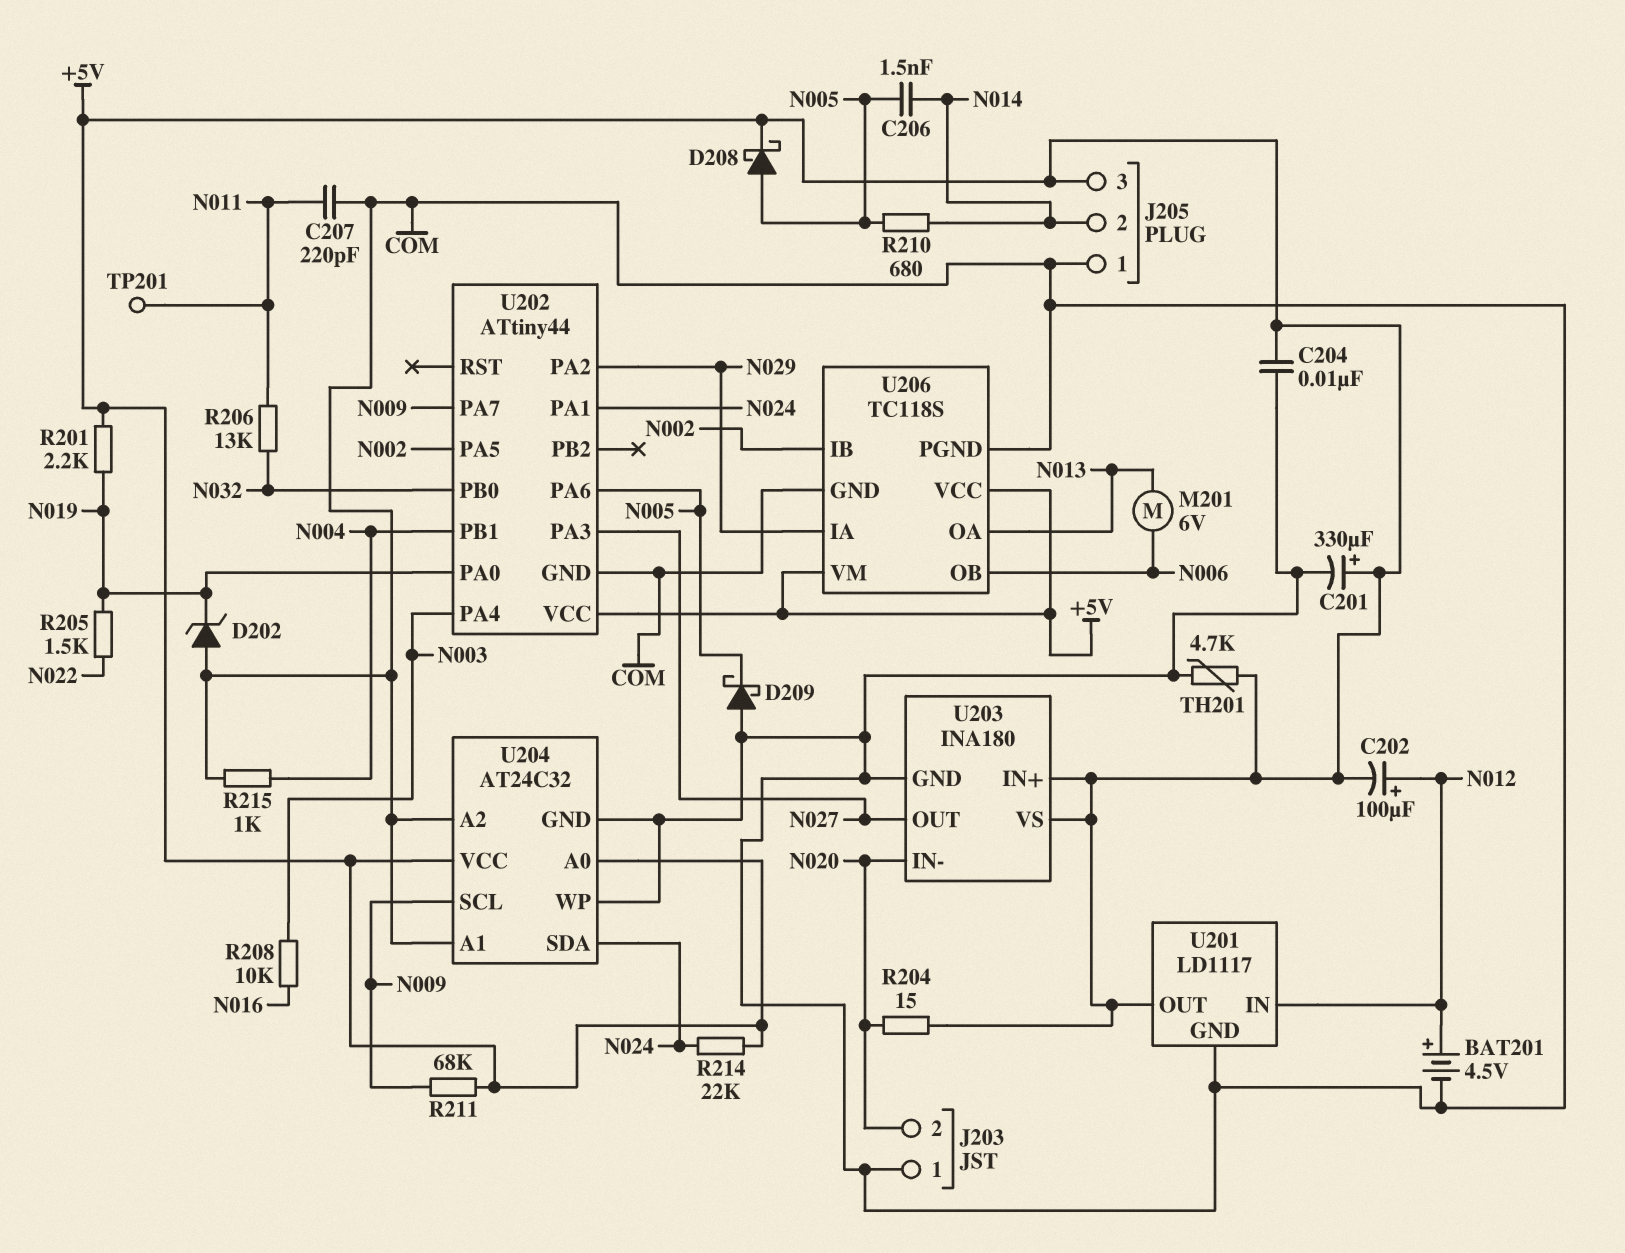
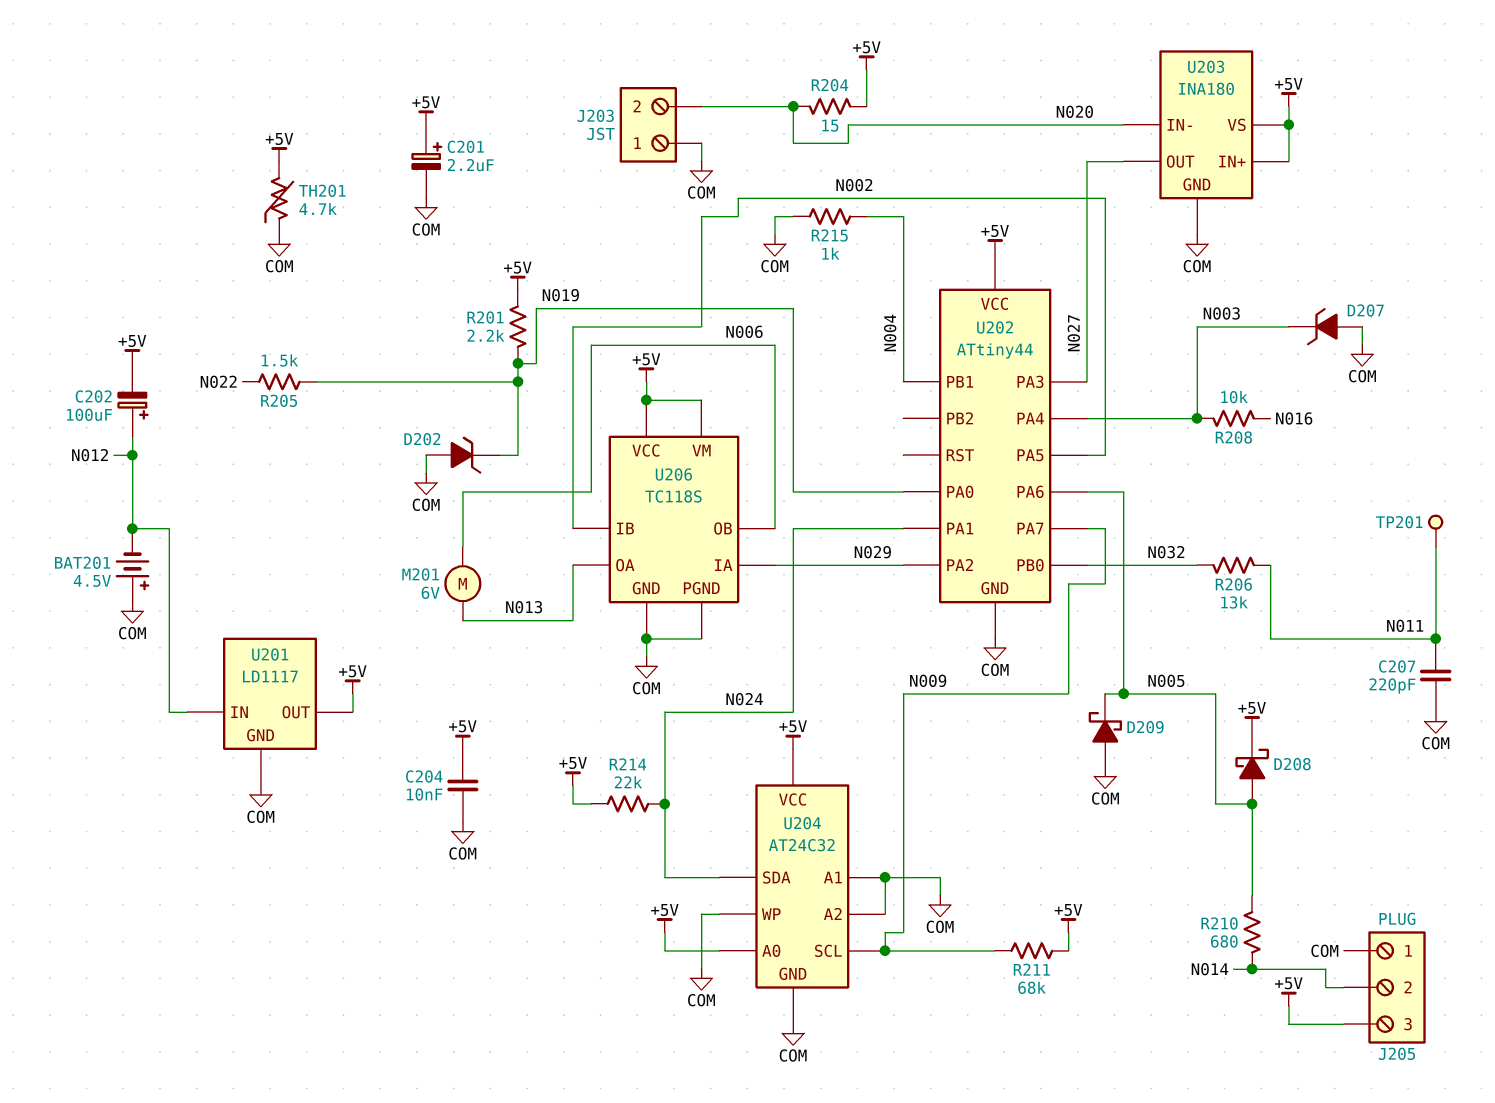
BAT201: 4.5V (plus N012, minus COM) -> 4.5V (plus COM, minus N012)
C201: 330uF (plus +5V, minus COM) -> 2.2uF (plus +5V, minus COM)
C206: 1.5nF (N005, N014) -> none
D207: none -> zener (A COM, K N003)

